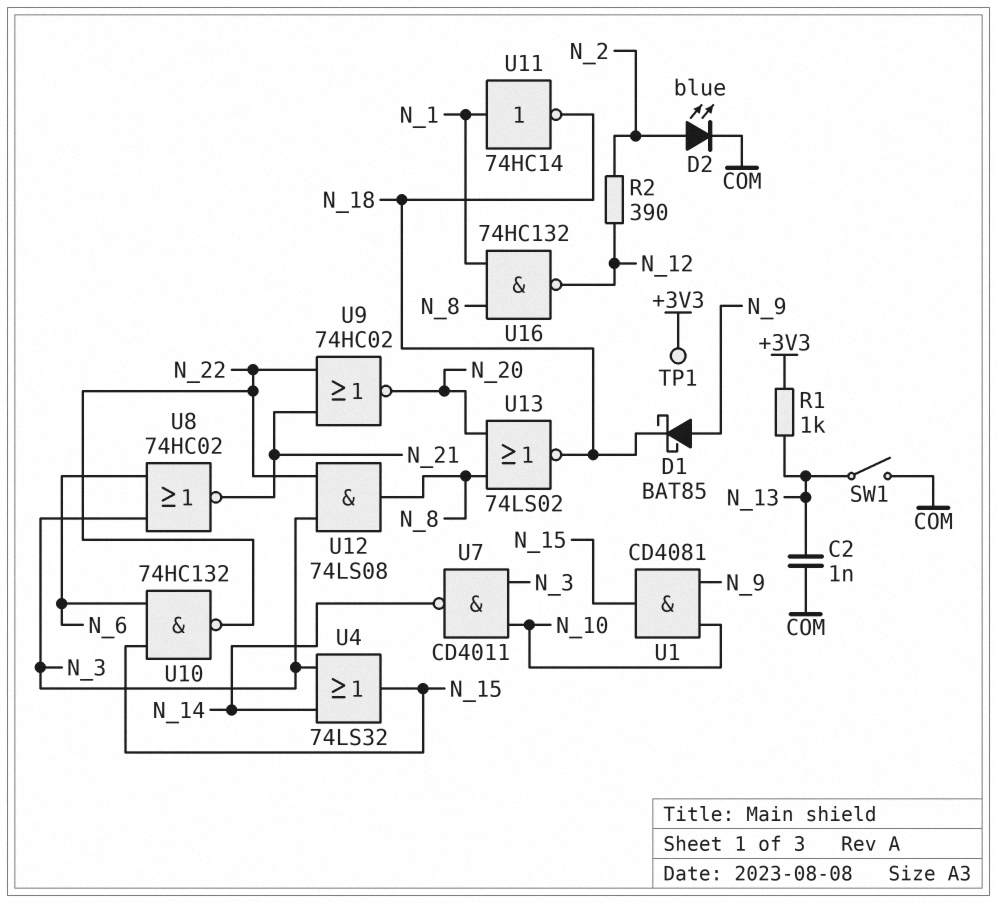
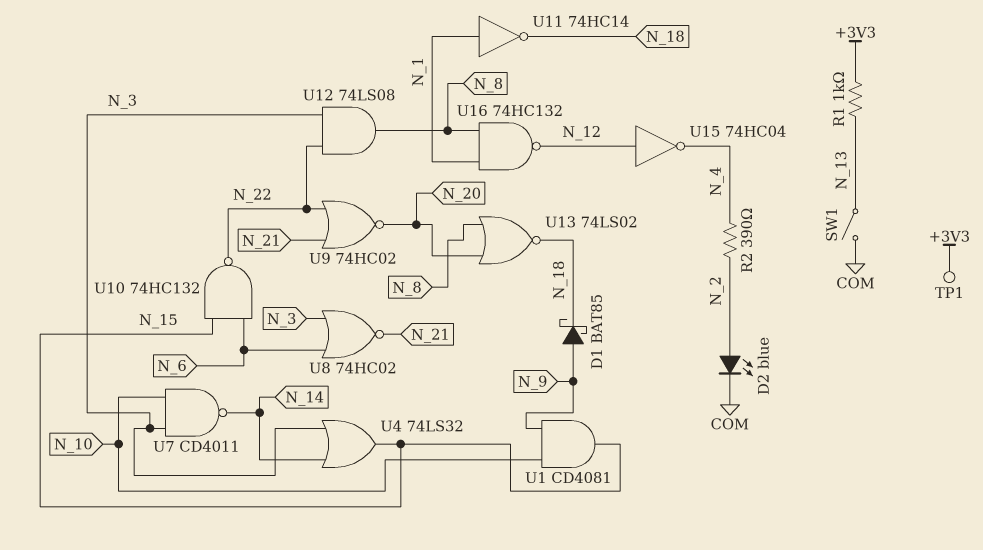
C2: 1nF (COM, N_13) -> none
R2: 390 (N_2, N_12) -> 390 (N_2, N_4)
U15: none -> NOT 74HC04 (in N_12, out N_4)

